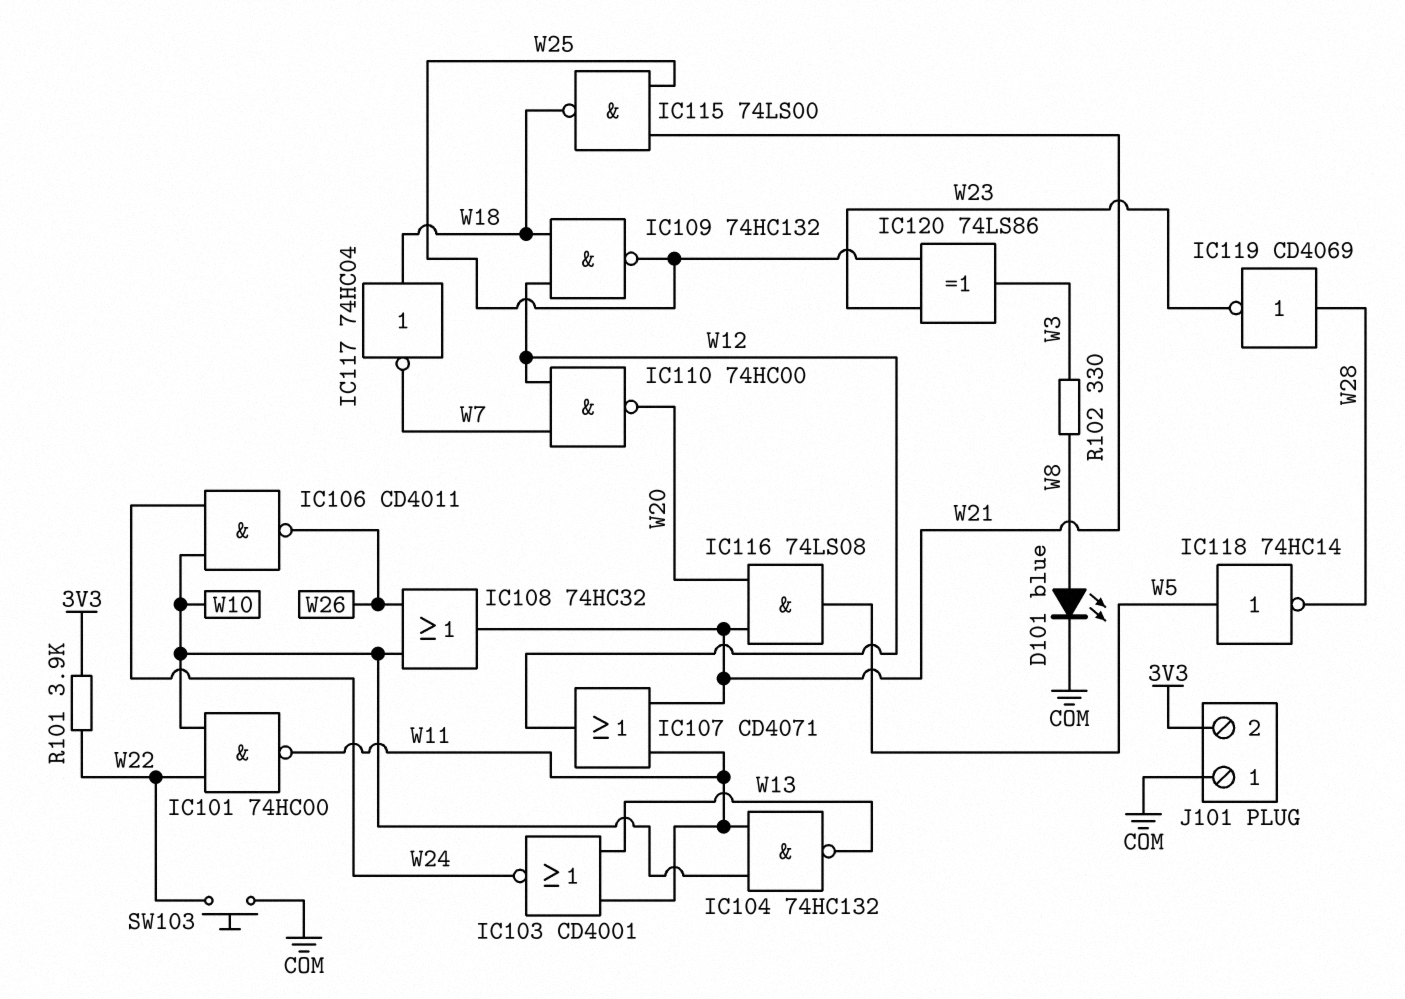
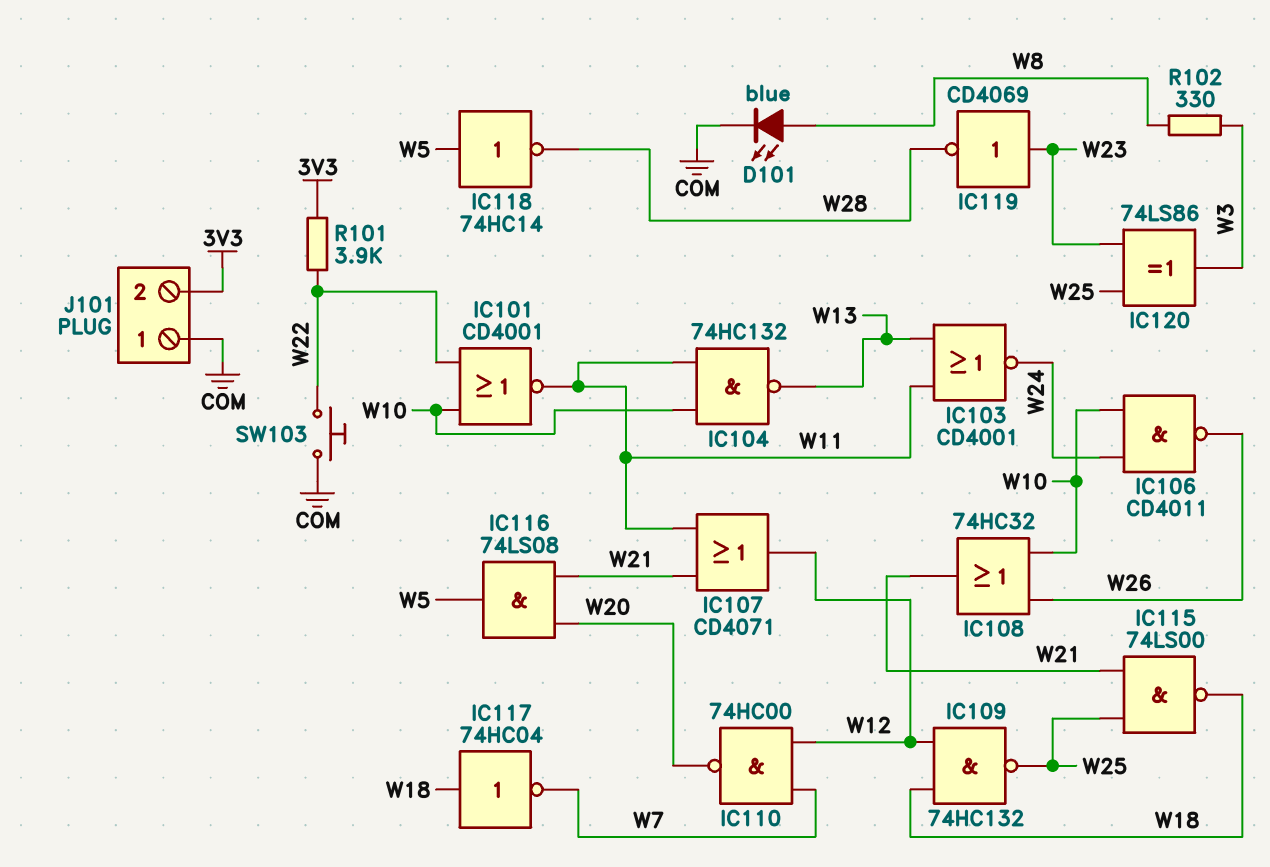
IC101: NAND 74HC00 (in W10, in W22, out W11) -> NOR CD4001 (in W10, in W22, out W11)
IC119: NOT CD4069 (in W28, out W23) -> NOT CD4069 (in W23, out W28)

